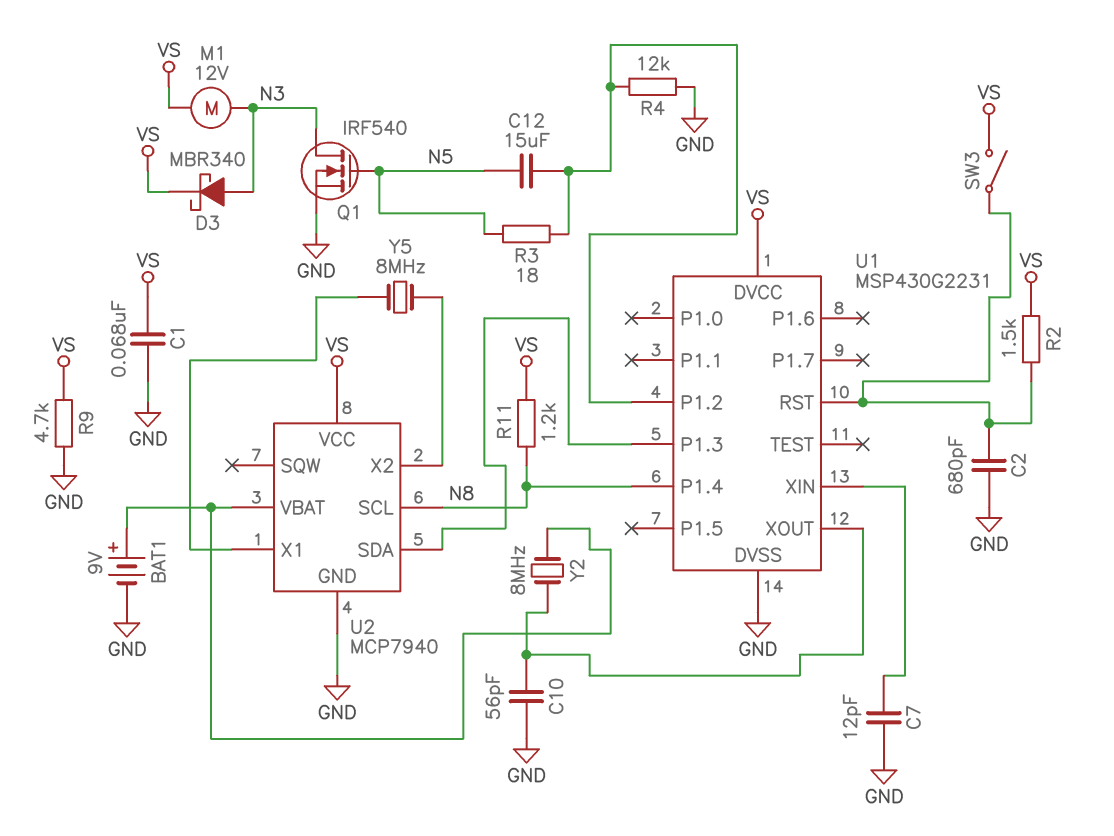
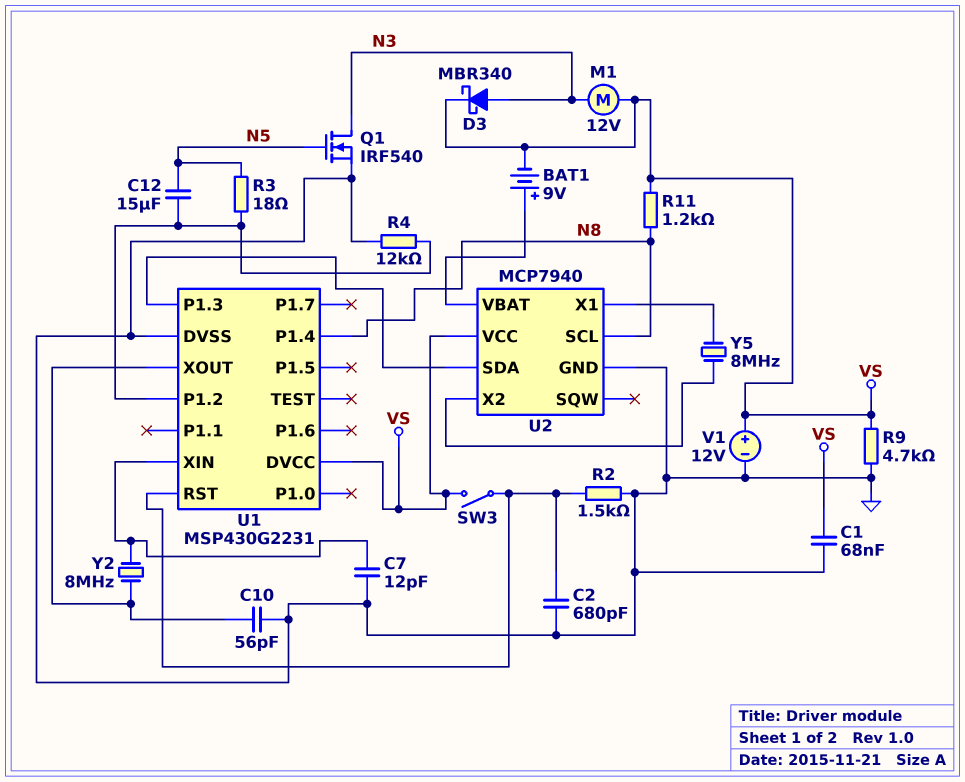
BAT1: 9V (plus U2/VBAT, minus GND) -> 9V (plus U2/VBAT, minus VS)
R2: 1.5k (U1/RST, VS) -> 1.5k (GND, U1/RST)
V1: none -> 12V (plus VS, minus GND)
Y2: 8MHz (U1/XOUT, U2/VBAT) -> 8MHz (U1/XIN, U1/XOUT)

